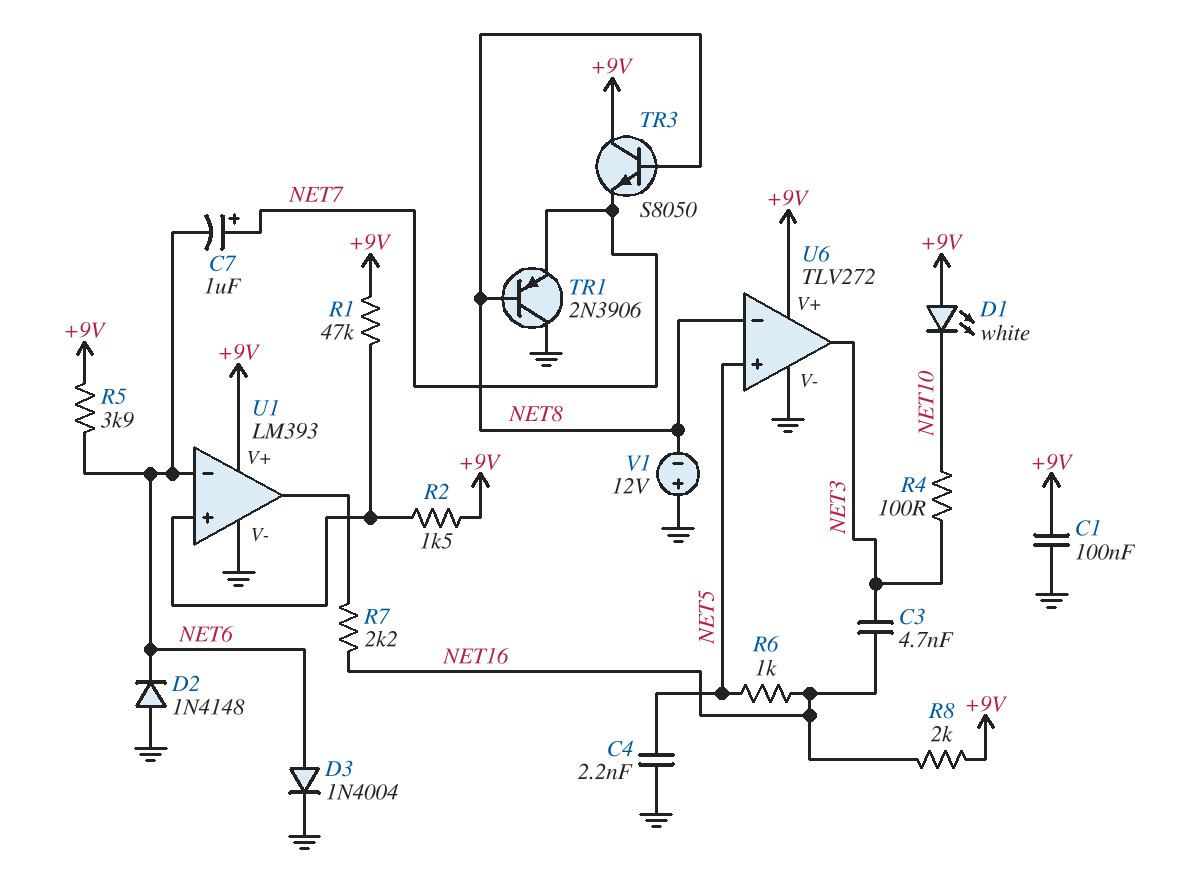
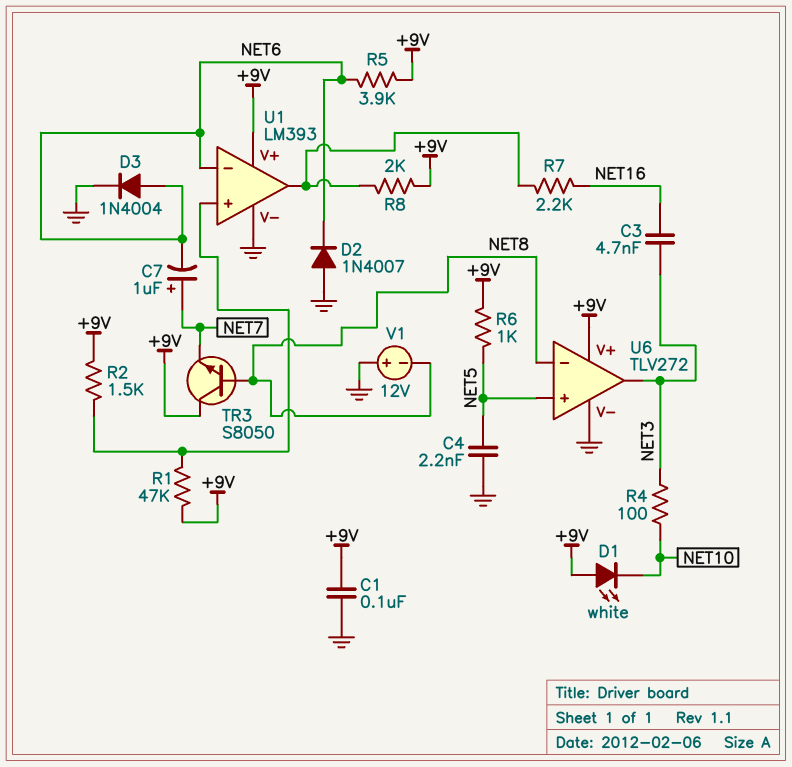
D2: diode 1N4148 (A GND, K NET6) -> diode 1N4007 (A GND, K NET6)
R6: 1k (NET5, NET16) -> 1k (+9V, NET5)
R8: 2k (+9V, NET16) -> 2k (+9V, U1/out)
TR1: PNP 2N3906 (B NET8, C GND, E NET7) -> none

